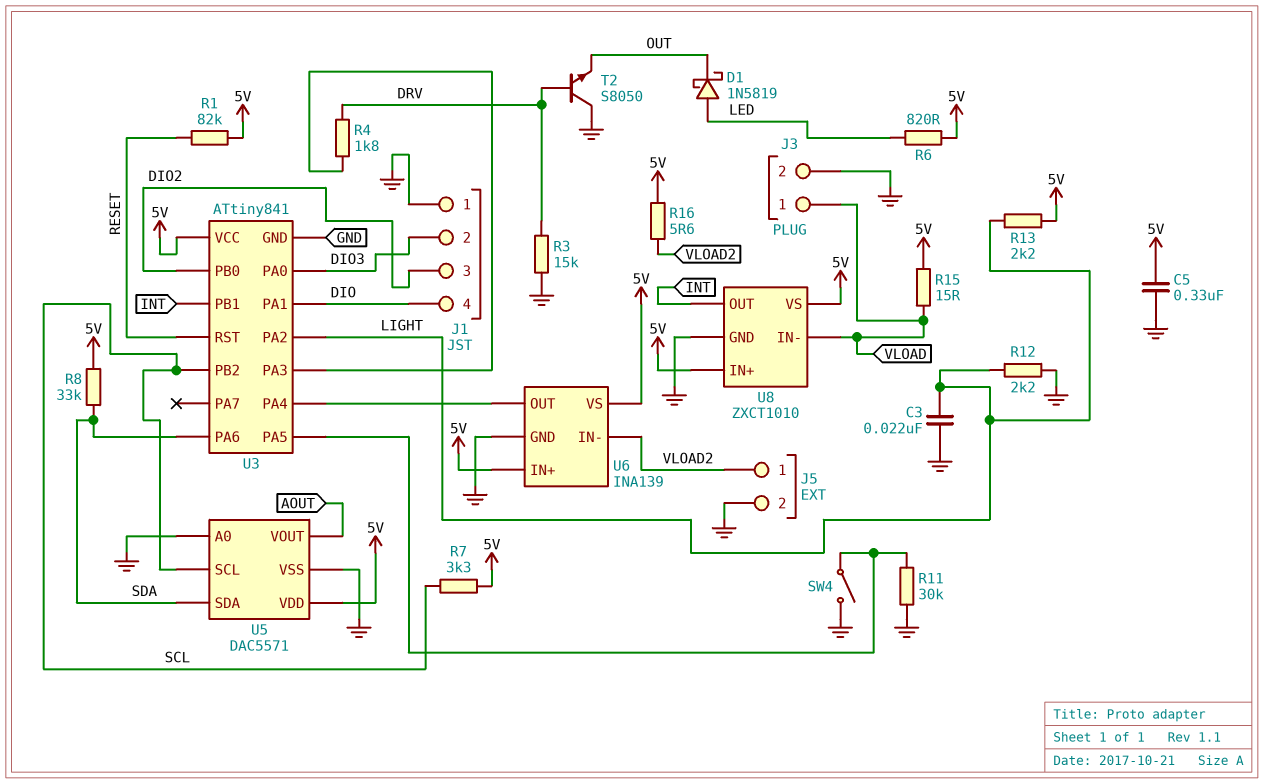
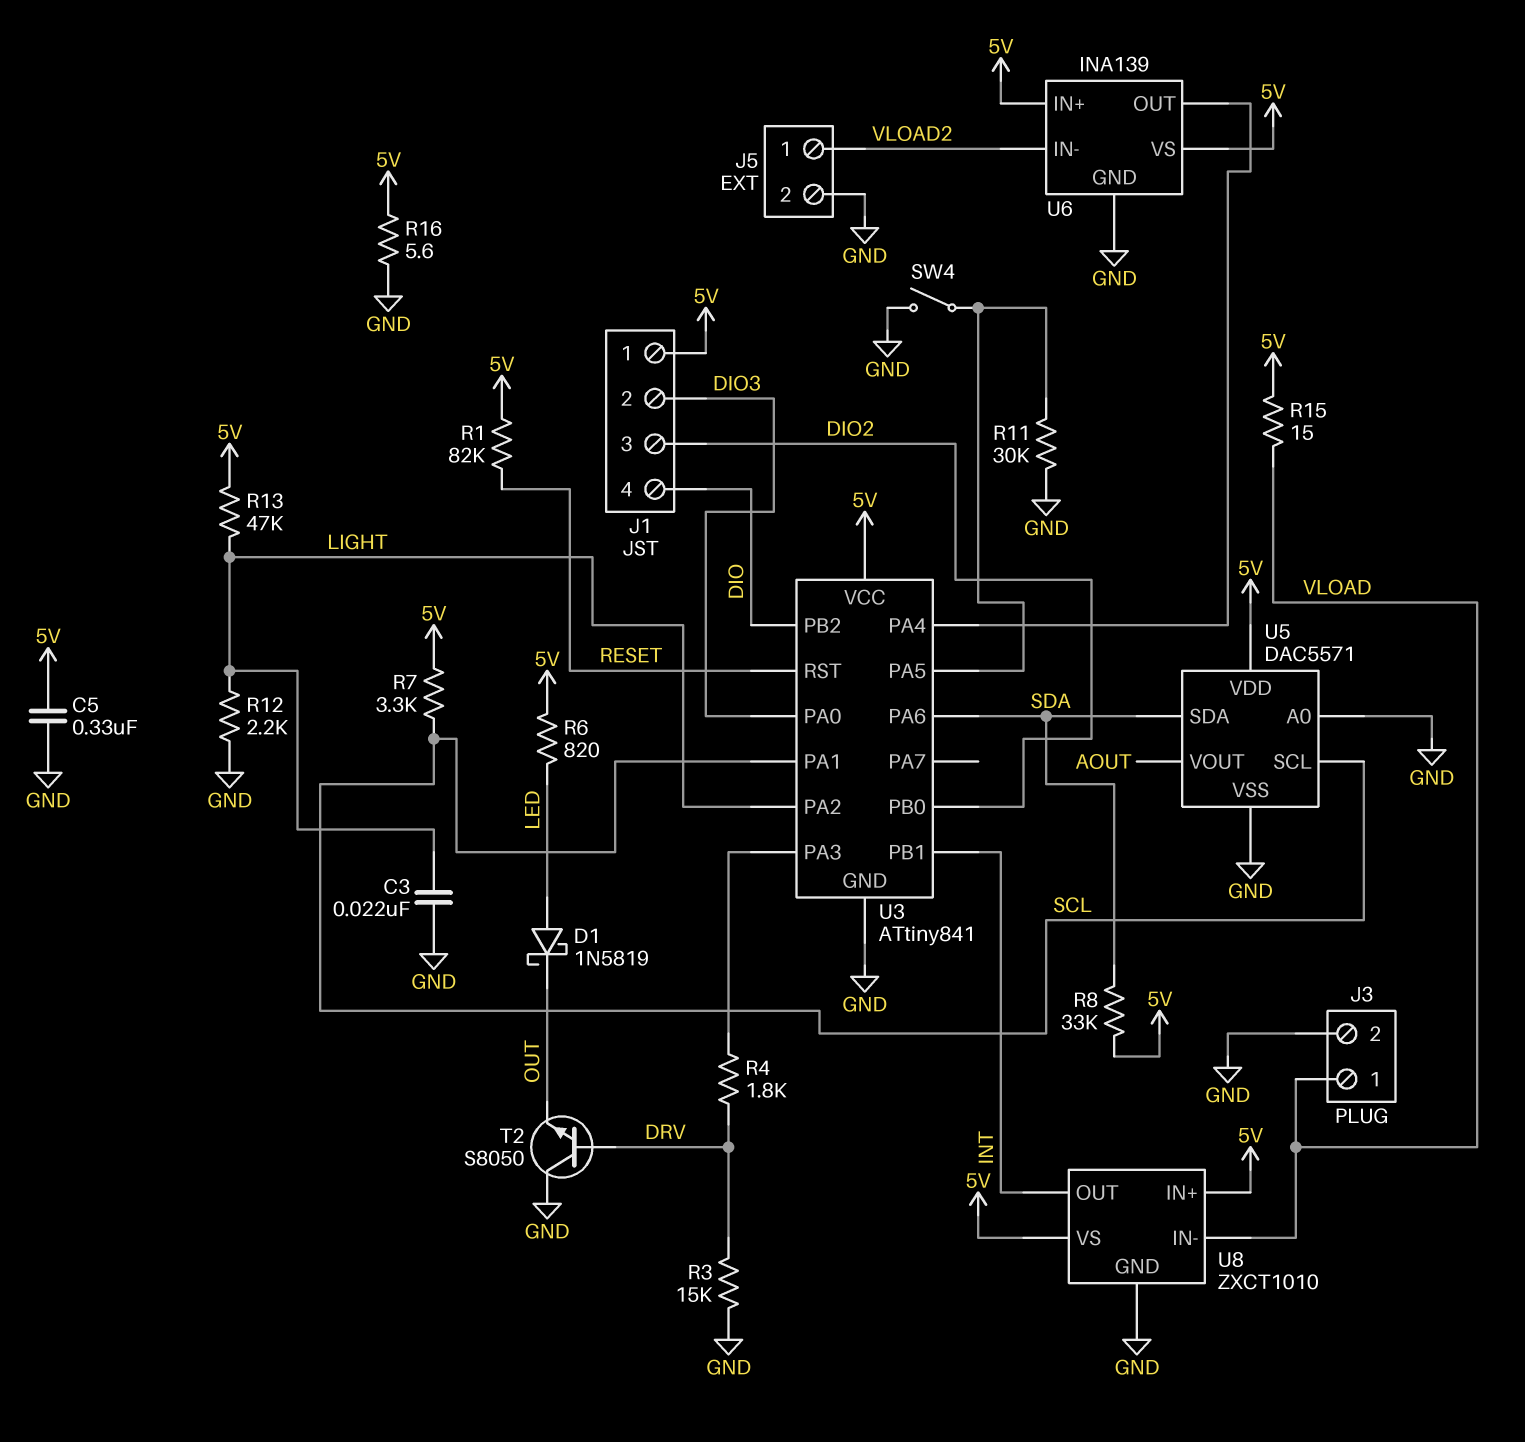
J1 pin 1: GND -> 5V
R13: 2.2k (5V, LIGHT) -> 47k (5V, LIGHT)
R16: 5.6 (5V, VLOAD2) -> 5.6 (5V, GND)
U3 pin PA1: DIO -> SCL
U3 pin PB2: SCL -> DIO

